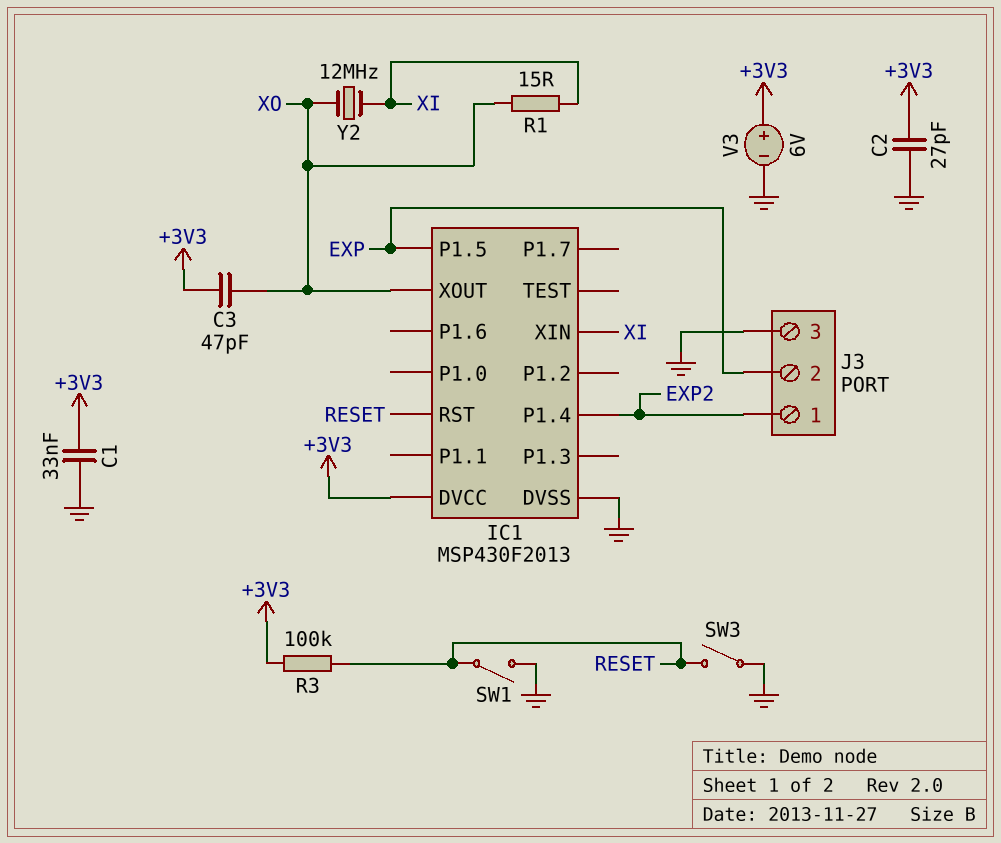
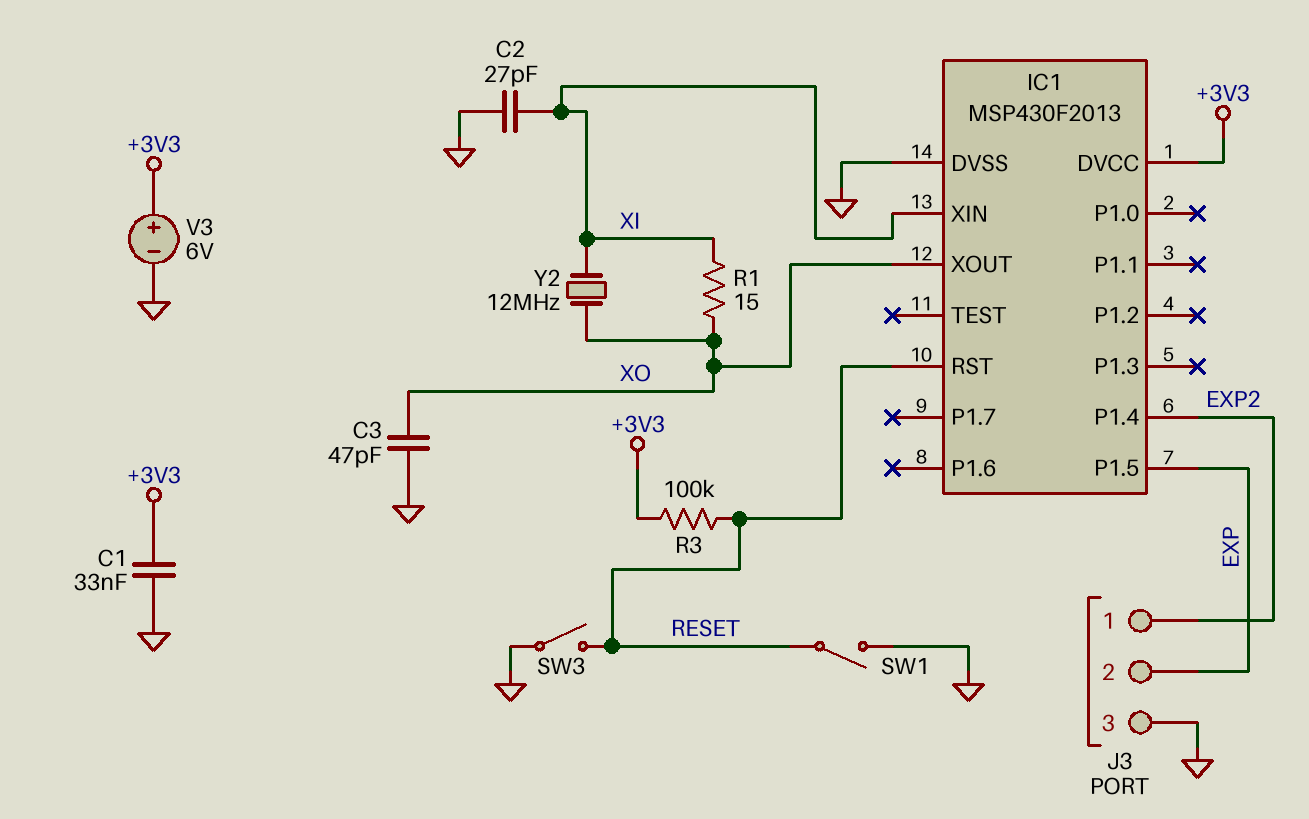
C2: 27pF (+3V3, GND) -> 27pF (GND, XI)
C3: 47pF (+3V3, XO) -> 47pF (GND, XO)

